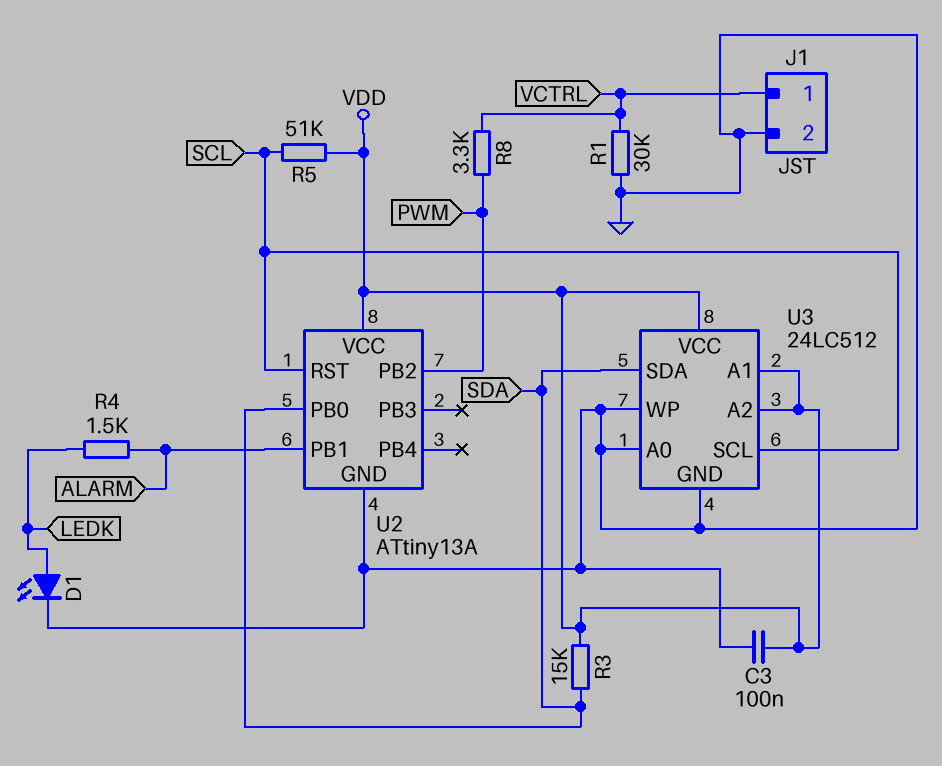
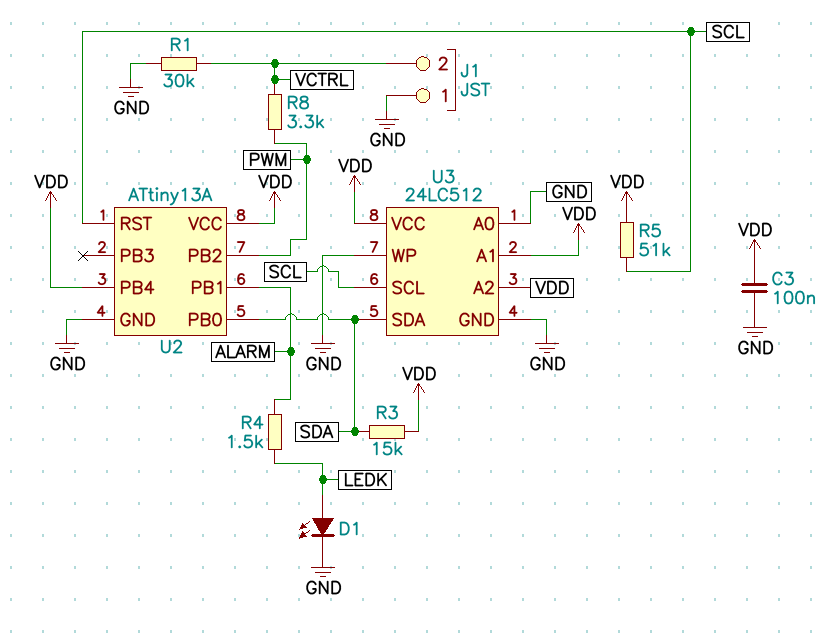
J1 pin 1: VCTRL -> GND
J1 pin 2: GND -> VCTRL
U2 pin PB4: none -> VDD

